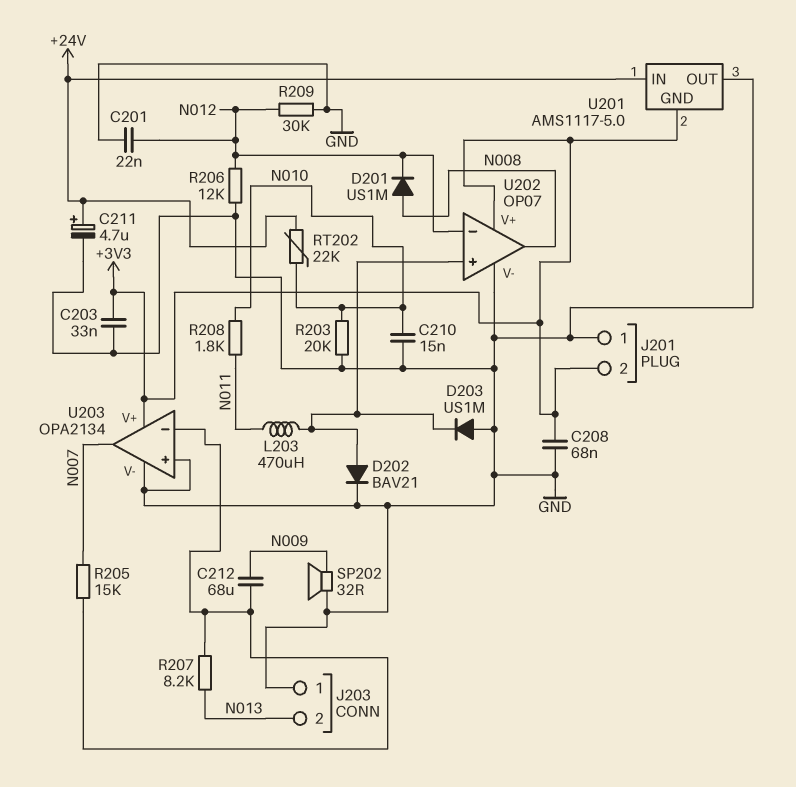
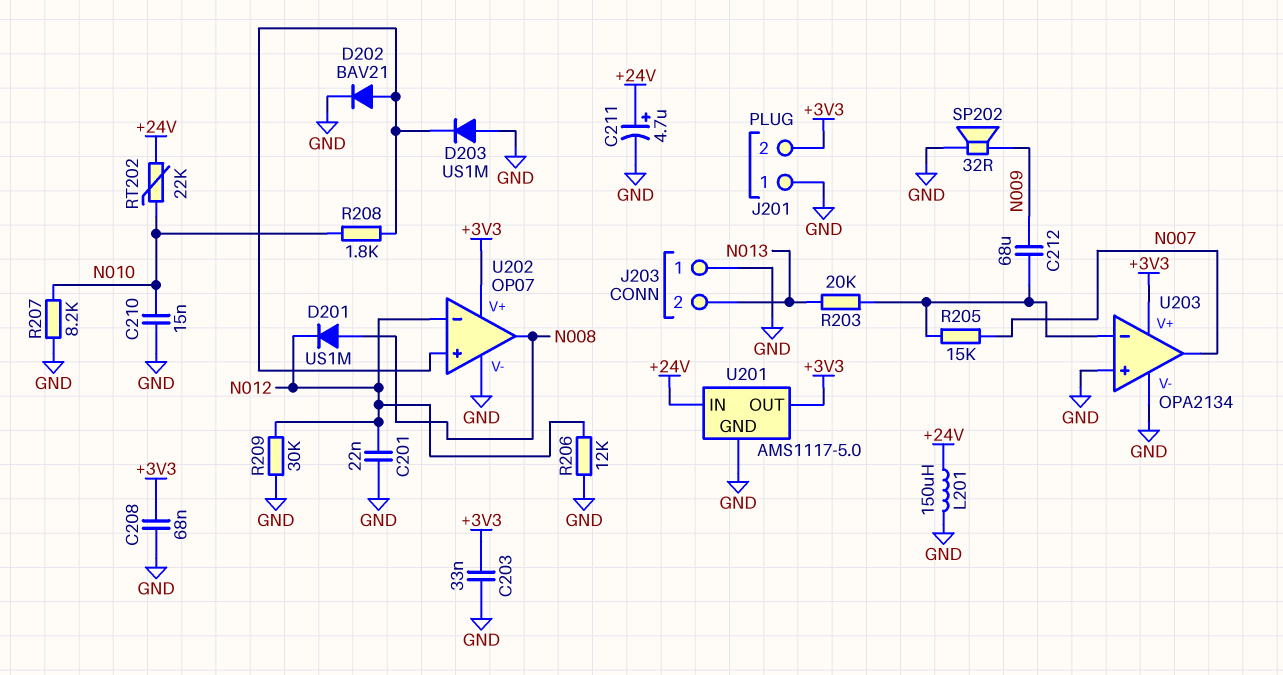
L201: none -> 150uH (+24V, GND)
L203: 470uH (N011, U202/in+) -> none
R203: 20k (GND, N010) -> 20k (N013, U203/in-)
R207: 8.2k (N013, U203/in-) -> 8.2k (GND, N010)
R208: 1.8k (N010, N011) -> 1.8k (N010, U202/in+)
U201 pin GND: +3V3 -> GND
U201 pin OUT: GND -> +3V3

